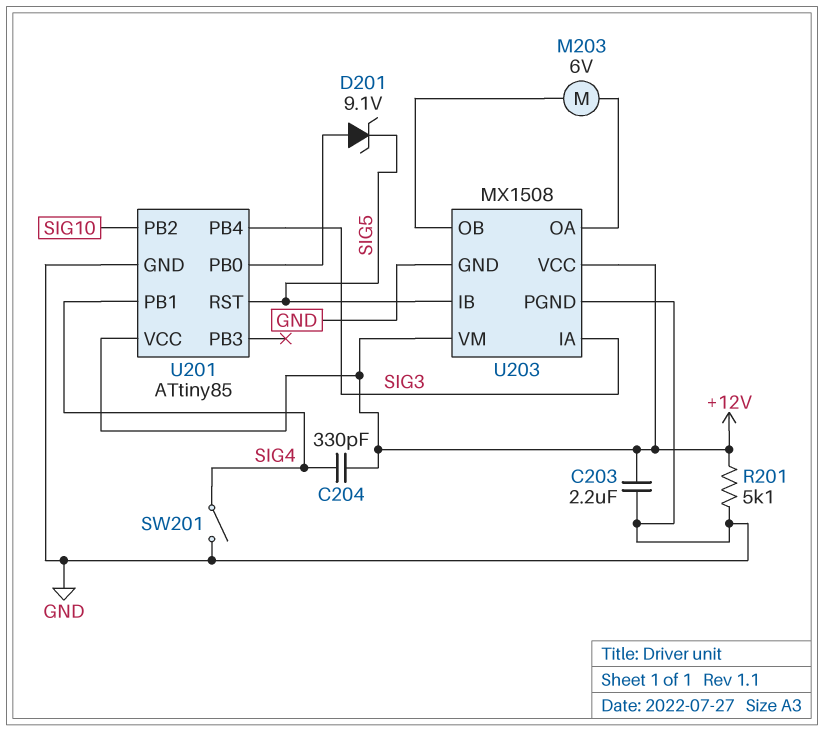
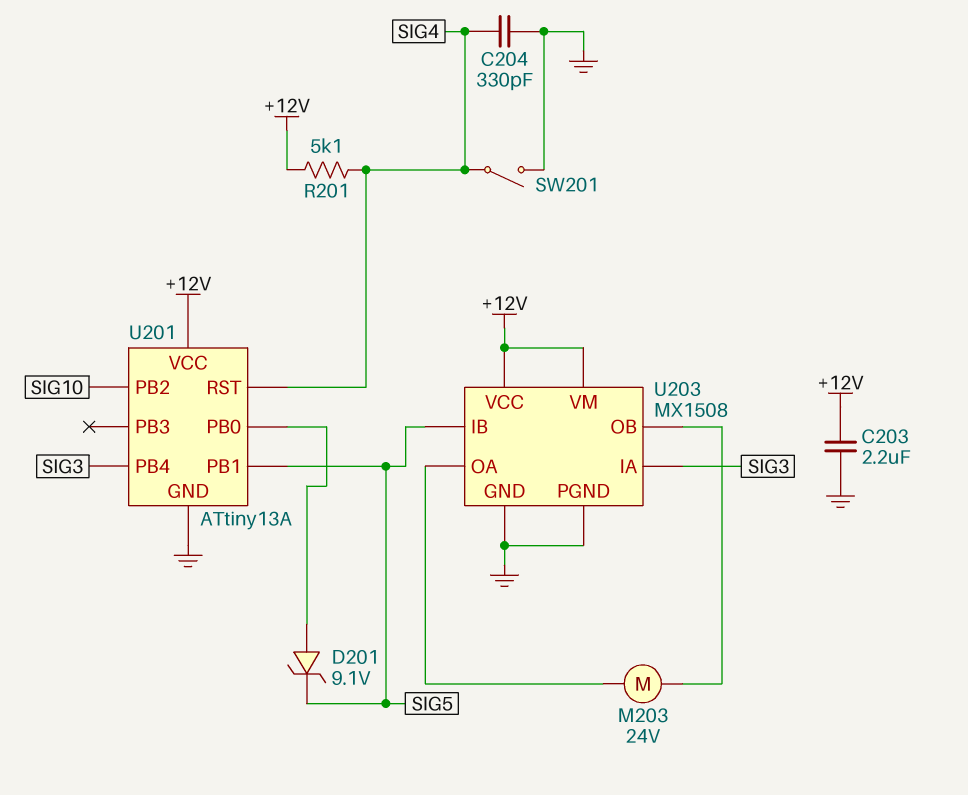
C204: 330pF (+12V, SIG4) -> 330pF (GND, SIG4)
M203: motor 6V (U203/OA, U203/OB) -> motor 24V (U203/OA, U203/OB)
R201: 5.1k (+12V, GND) -> 5.1k (+12V, SIG4)
U201: ATtiny85 -> ATtiny13A
U201 pin PB1: SIG4 -> SIG5
U201 pin RST: SIG5 -> SIG4

